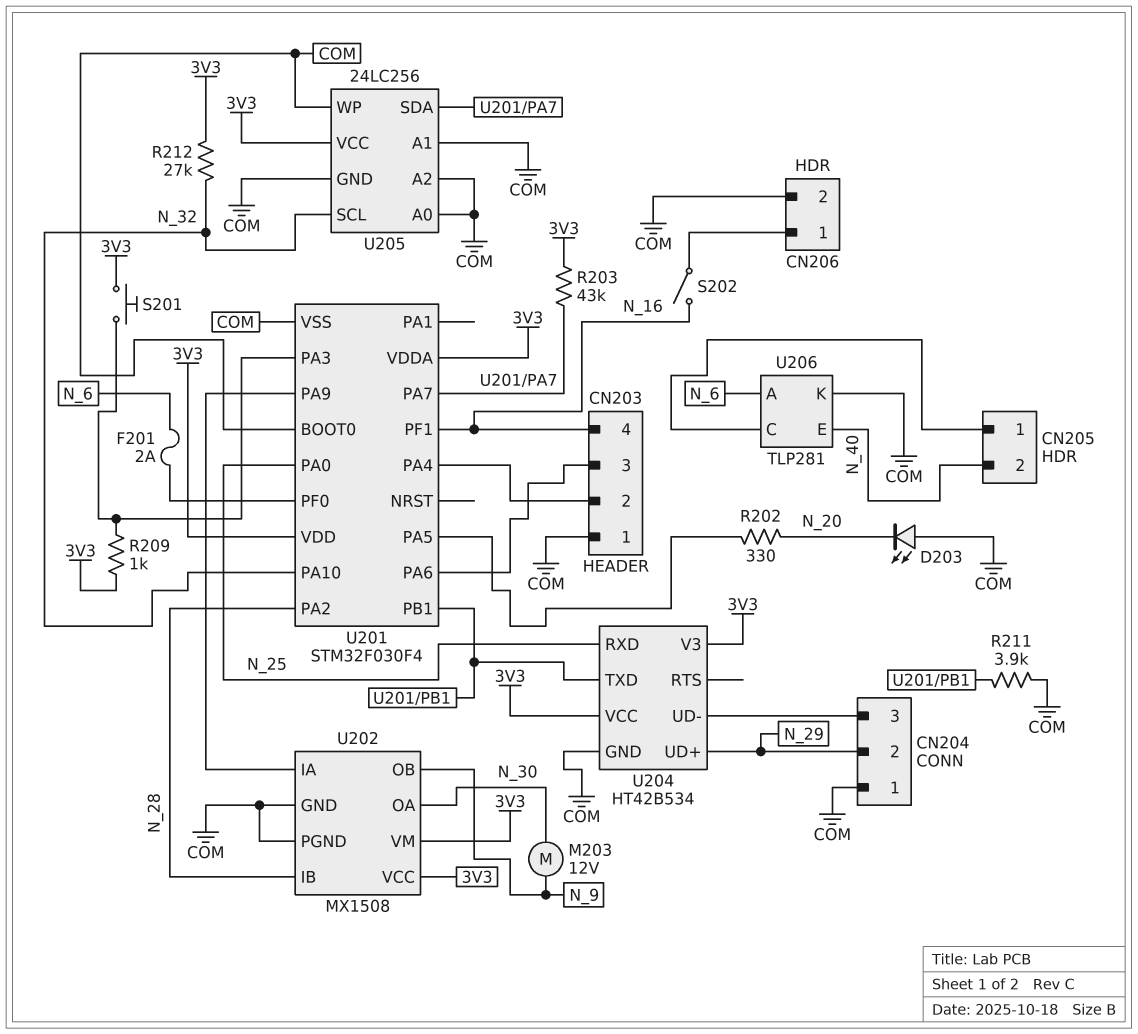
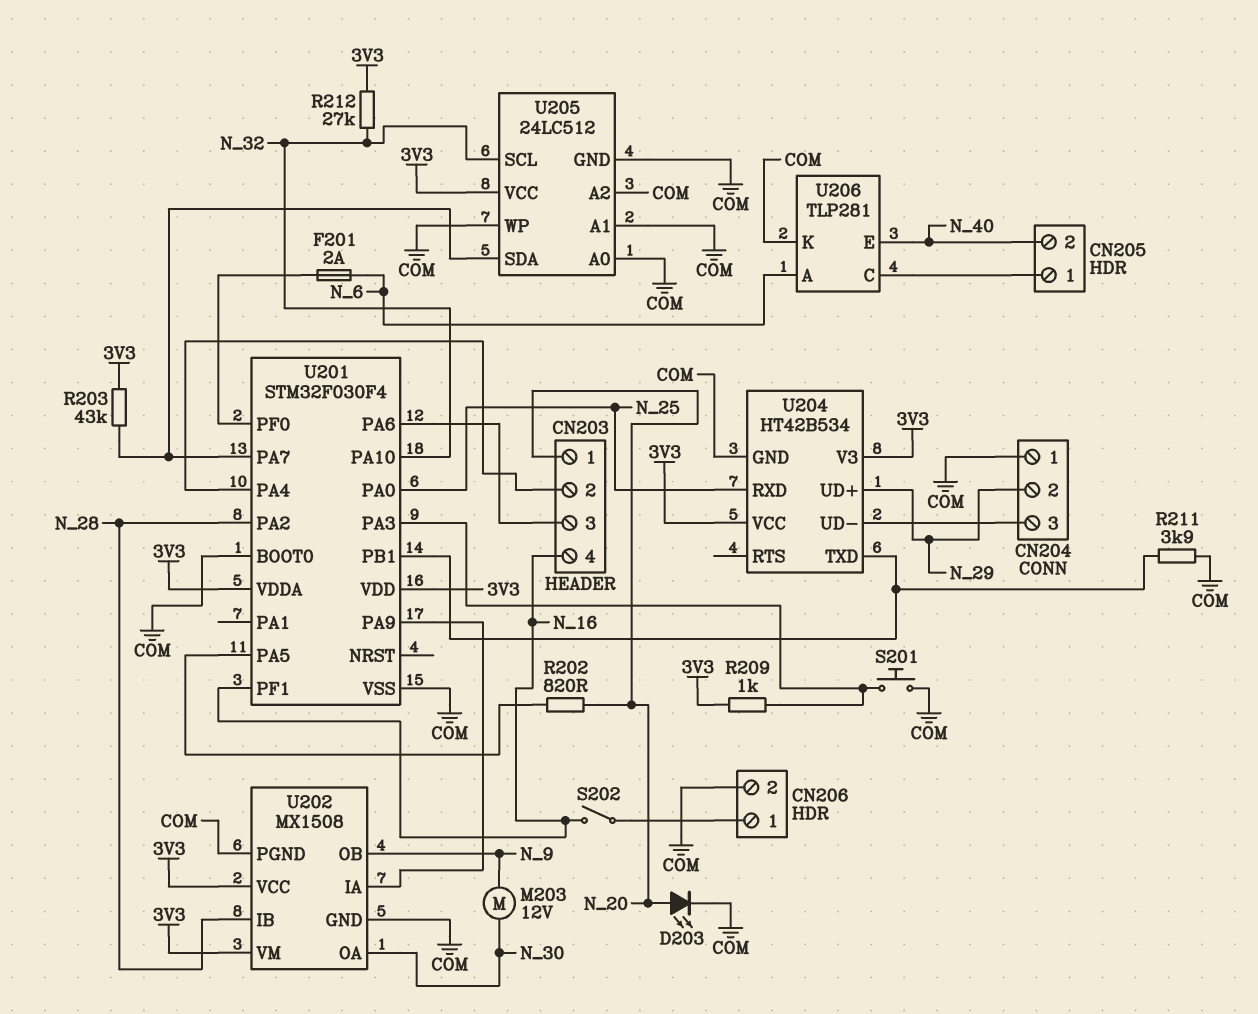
CN203 pin 1: COM -> N_20
D203: LED (A COM, K N_20) -> LED (A N_20, K COM)
R202: 330 (N_20, U201/PA5) -> 820 (N_20, U201/PA5)
S201: button (3V3, U201/PA3) -> button (COM, U201/PA3)
U205: 24LC256 -> 24LC512

